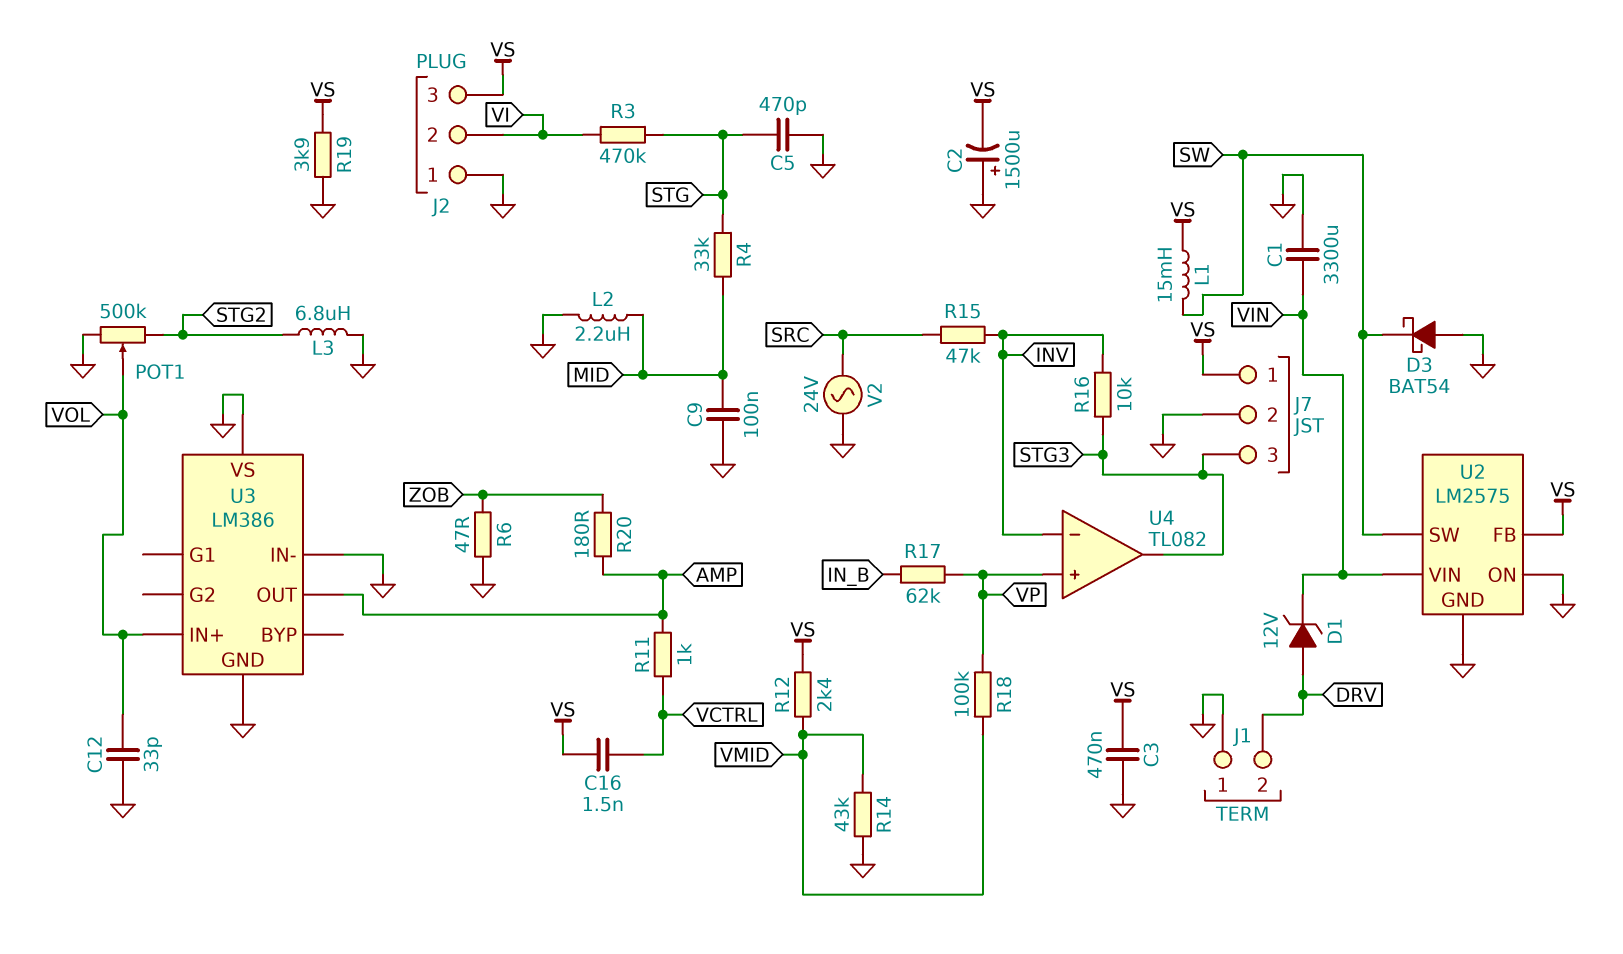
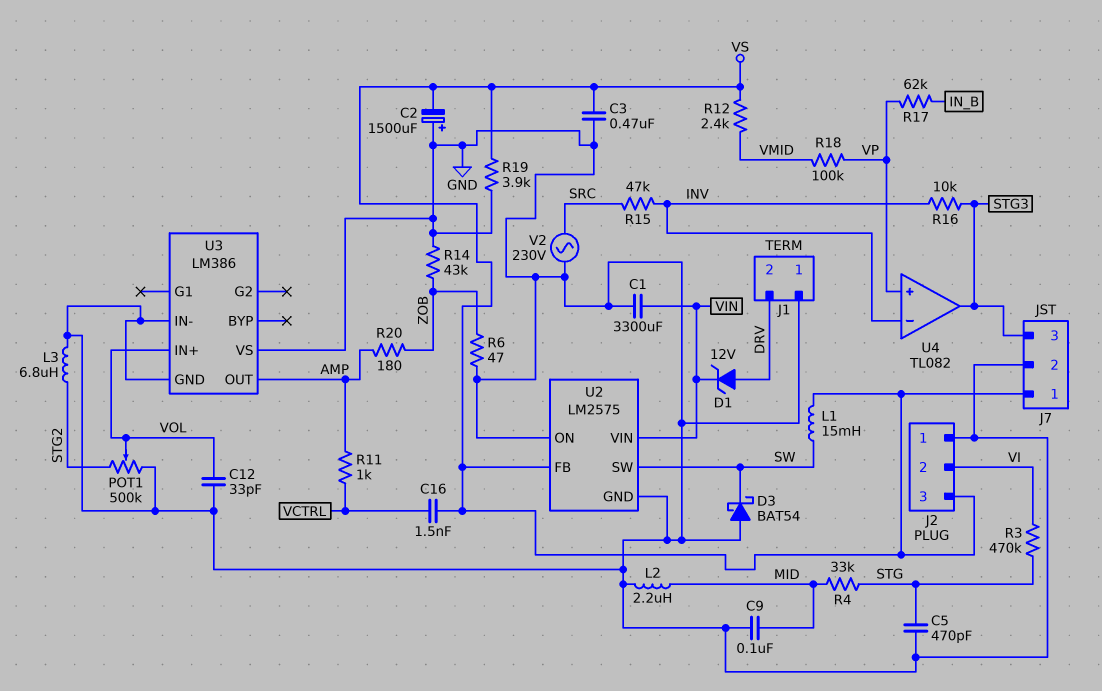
R14: 43k (GND, VMID) -> 43k (GND, ZOB)
V2: AC 24V (GND, SRC) -> AC 230V (GND, SRC)

